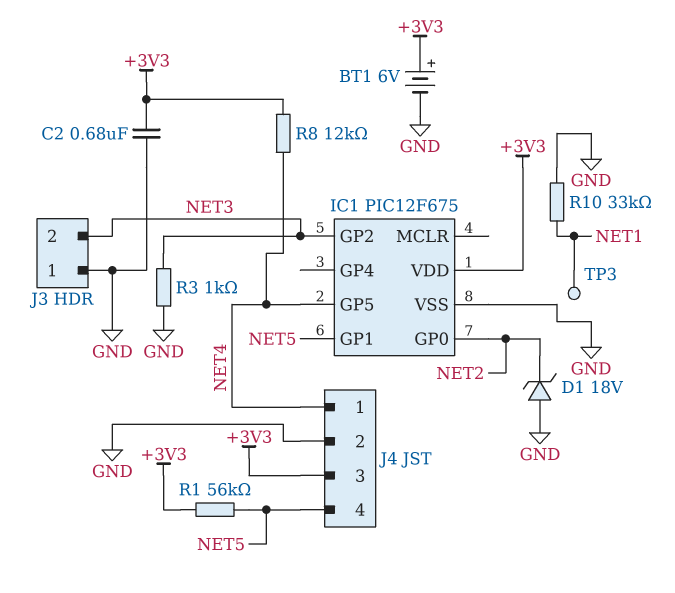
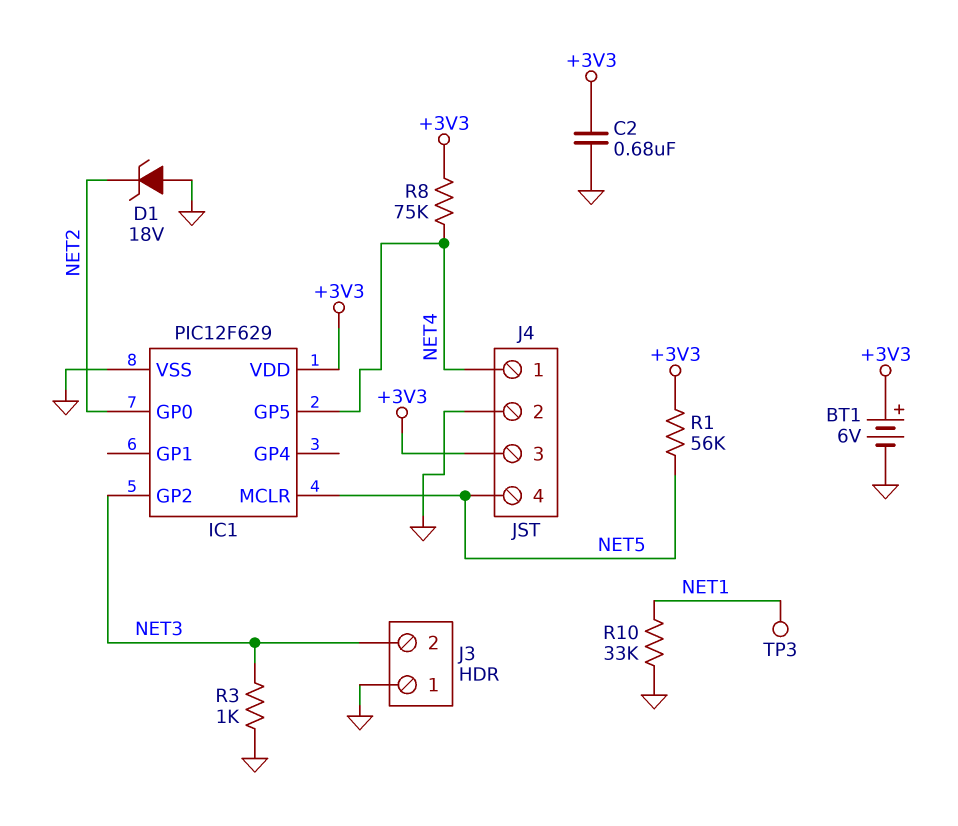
IC1: PIC12F675 -> PIC12F629
IC1 pin GP1: NET5 -> none
IC1 pin MCLR: none -> NET5
R8: 12k (+3V3, NET4) -> 75k (+3V3, NET4)

